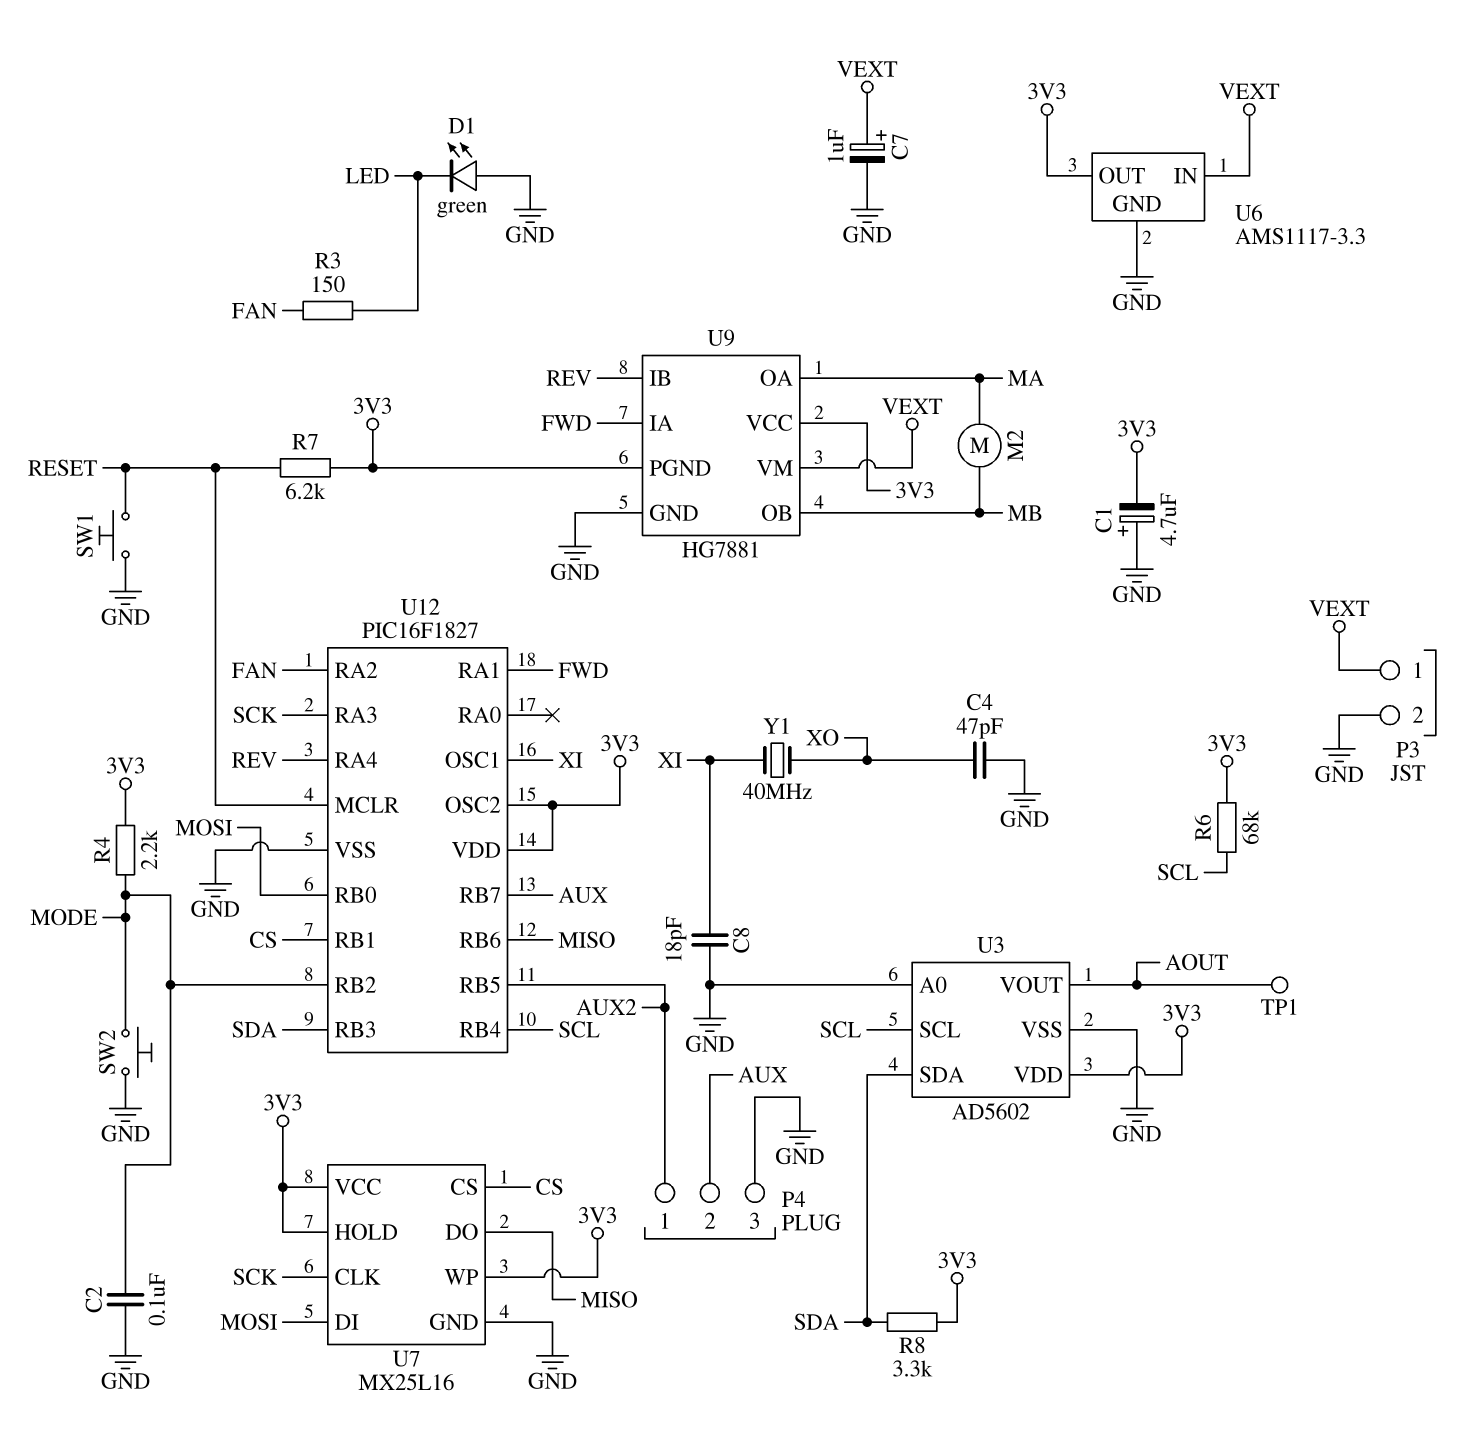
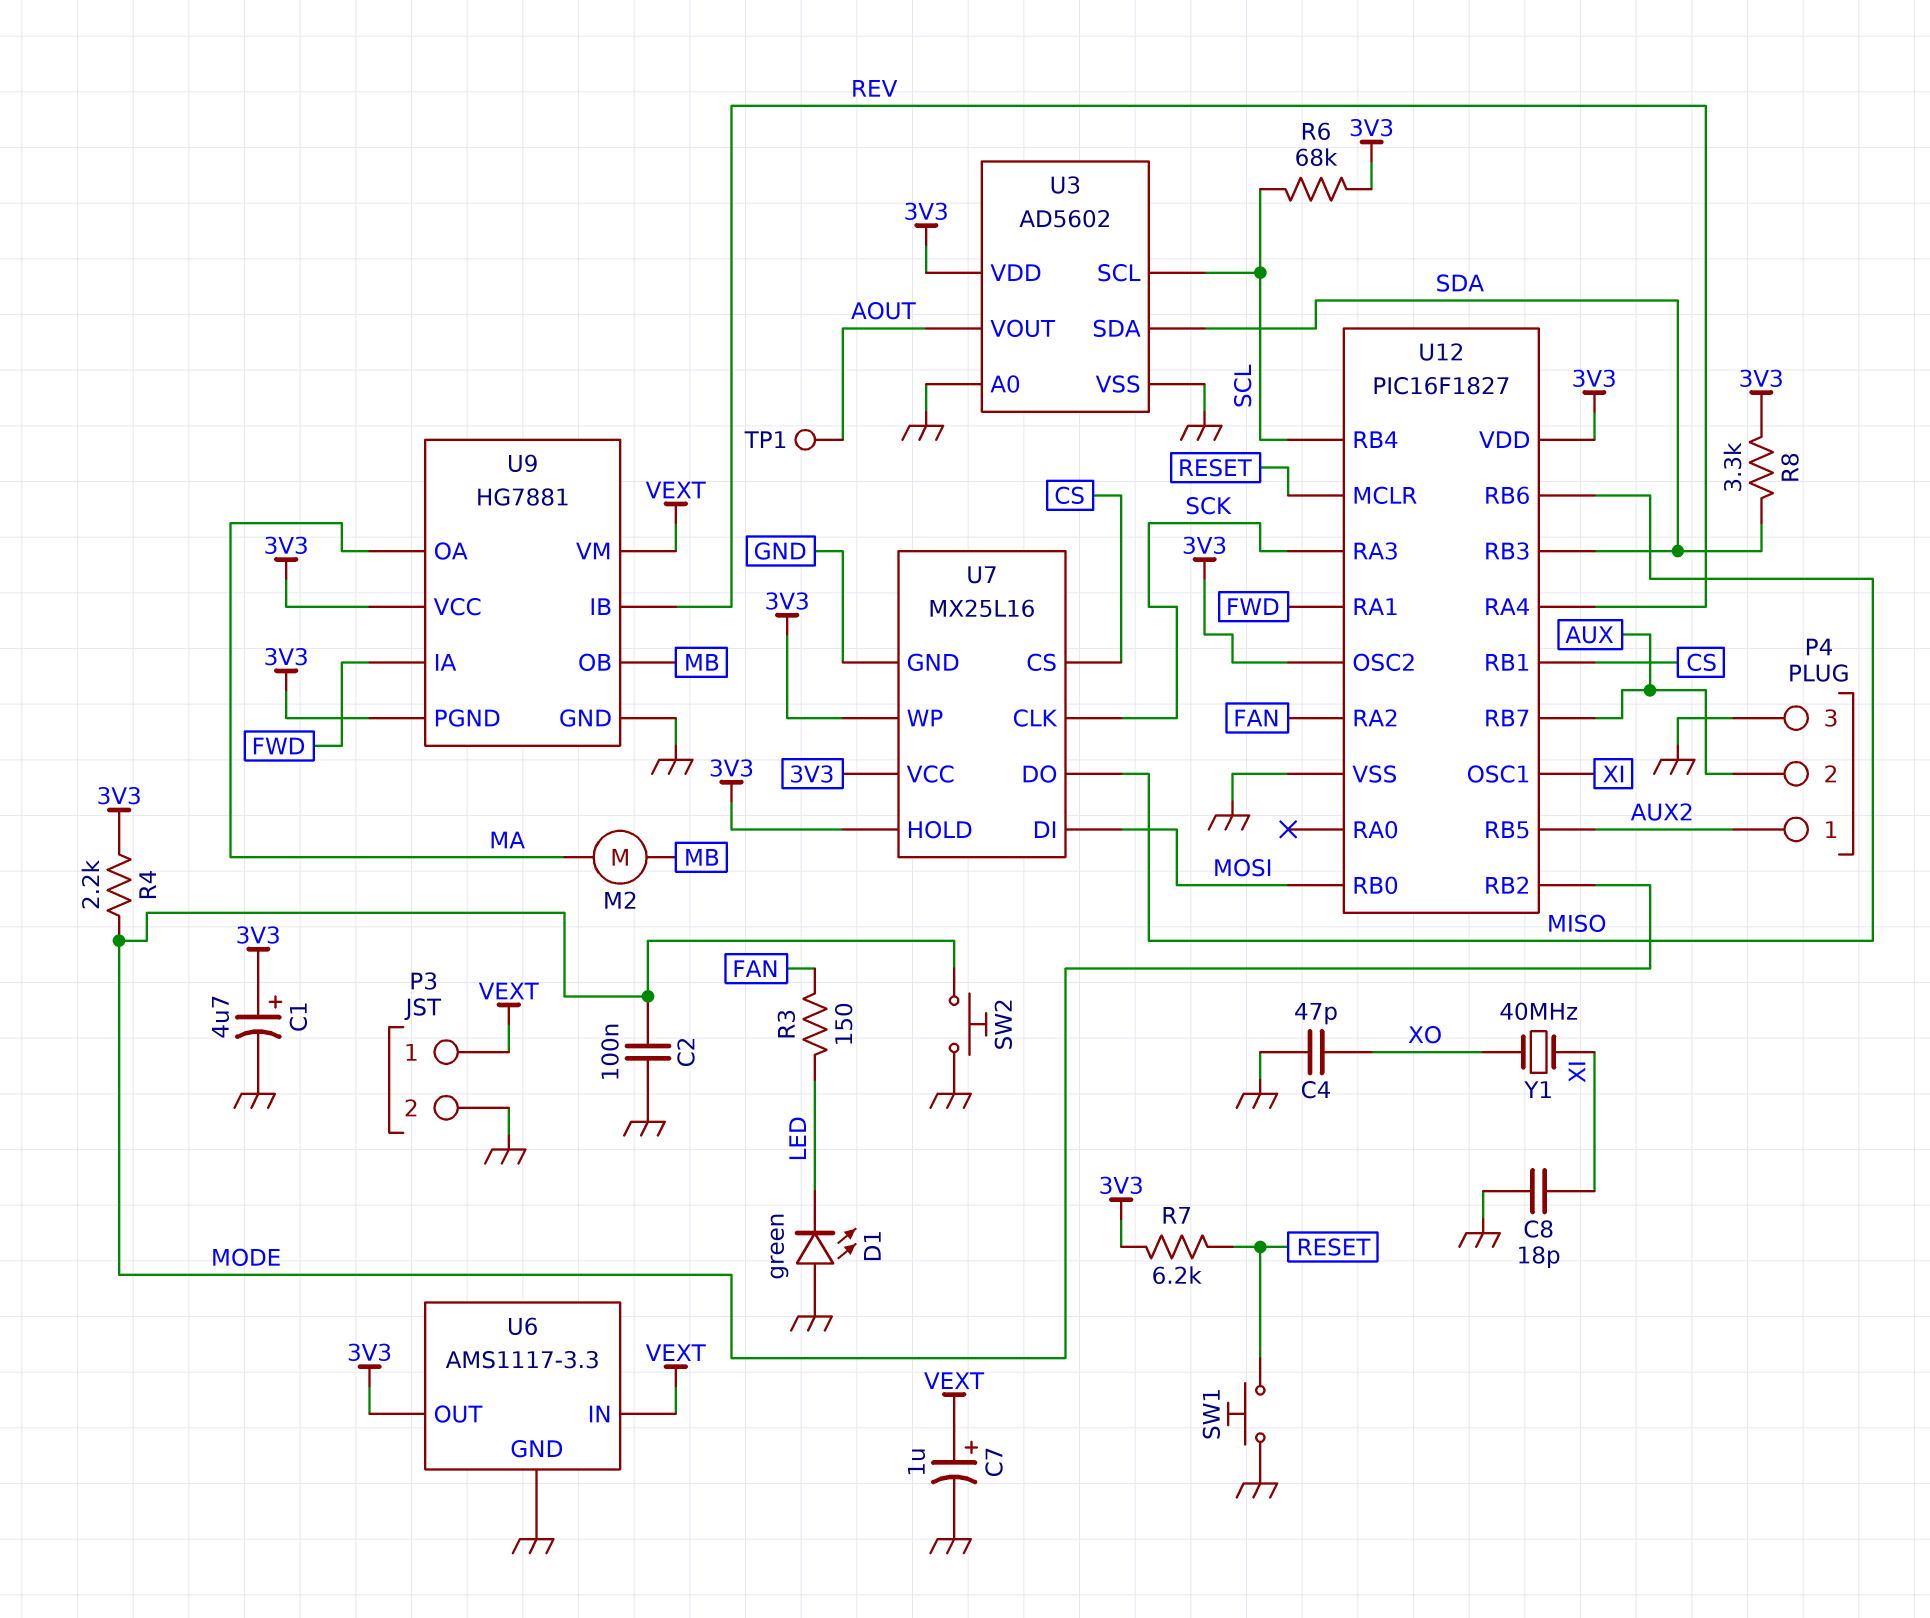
C1: 4.7uF (plus GND, minus 3V3) -> 4.7uF (plus 3V3, minus GND)

